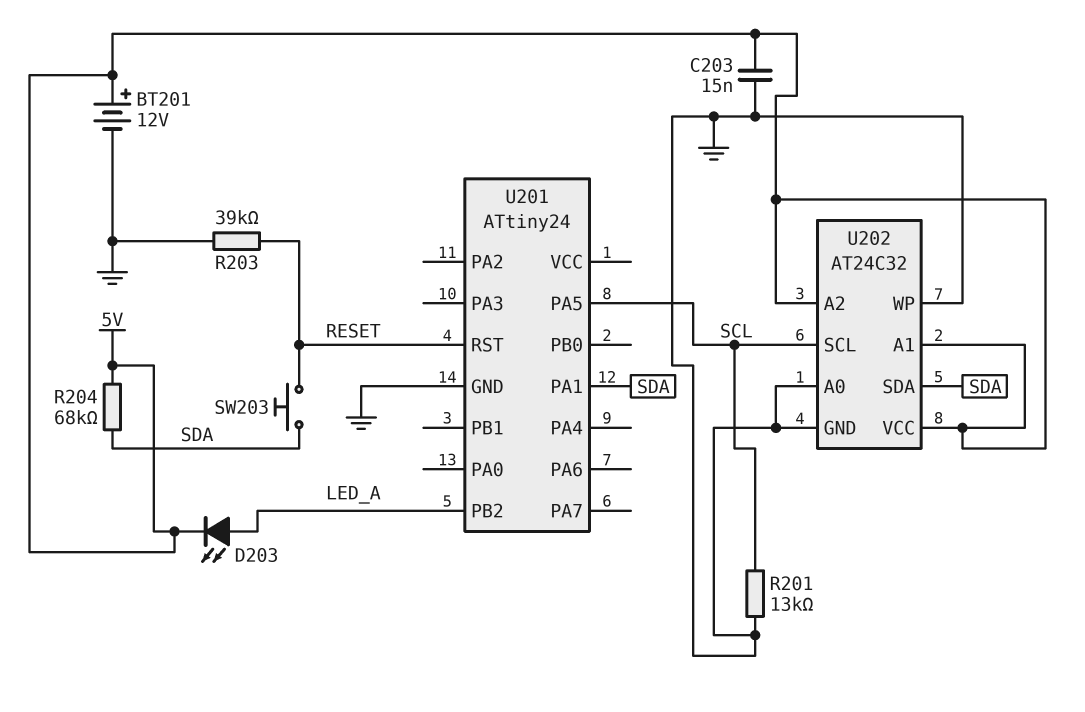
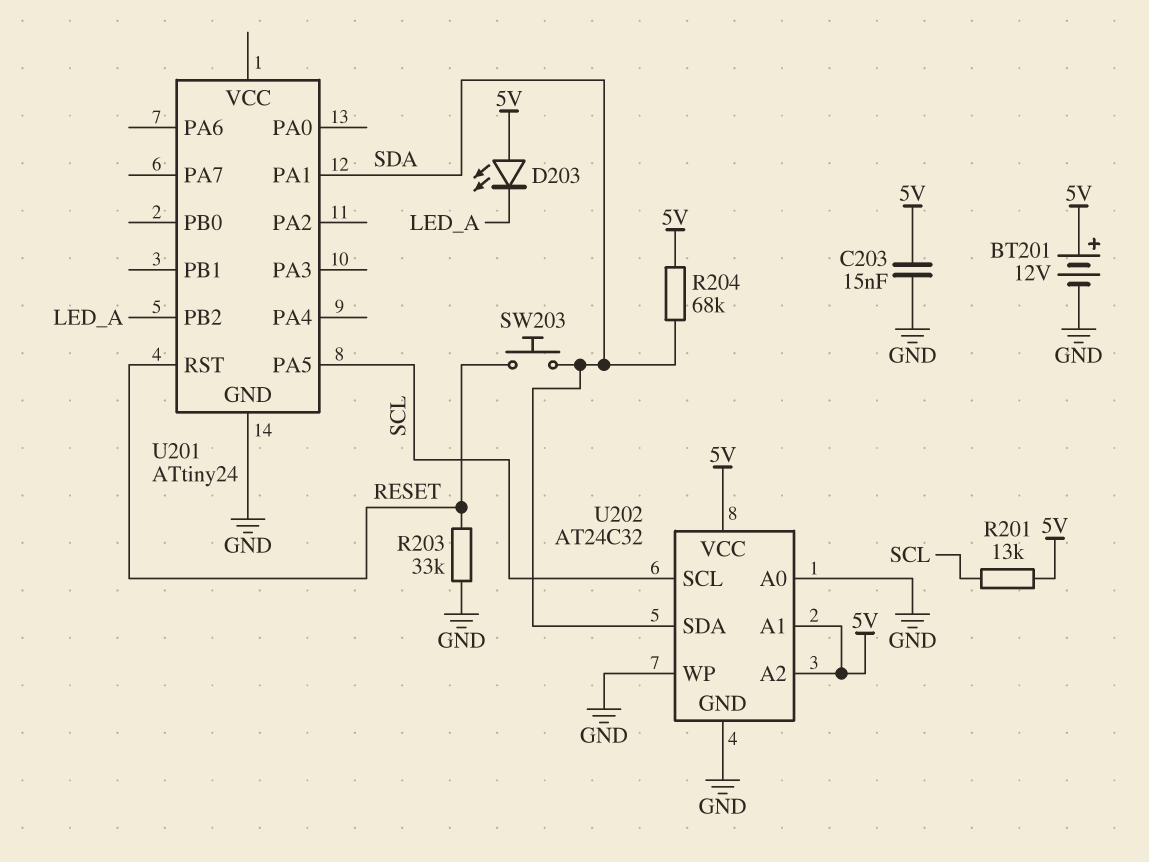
D203: LED (A LED_A, K 5V) -> LED (A 5V, K LED_A)
R201: 13k (GND, SCL) -> 13k (5V, SCL)
R203: 39k (GND, RESET) -> 33k (GND, RESET)

